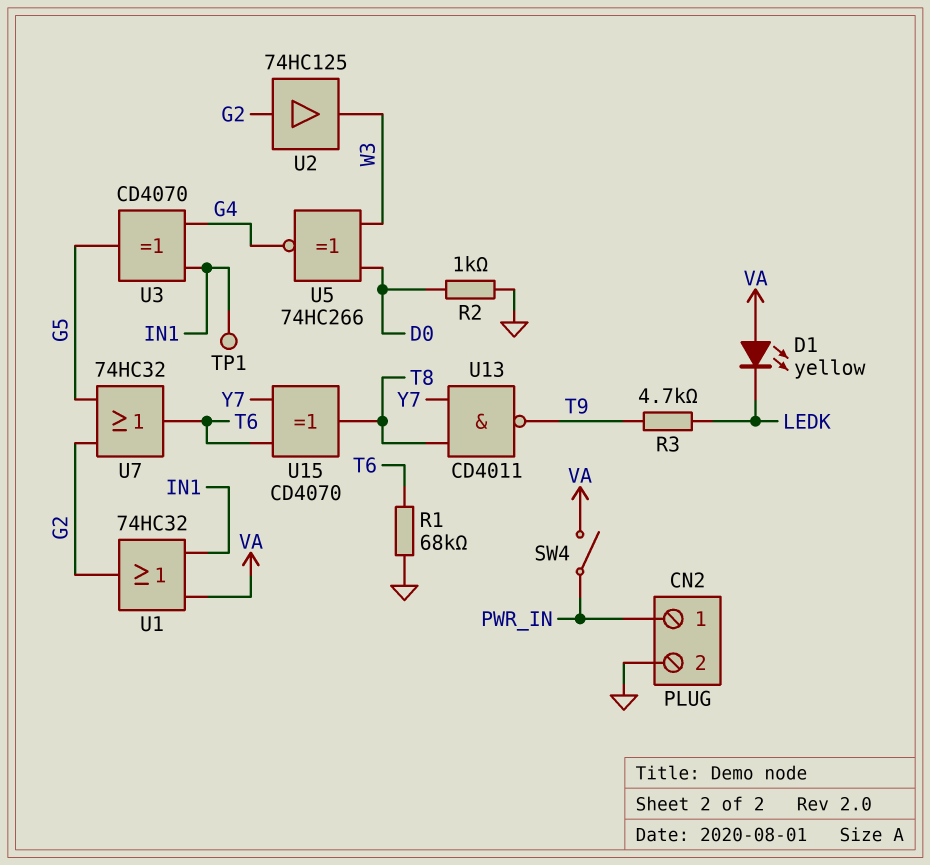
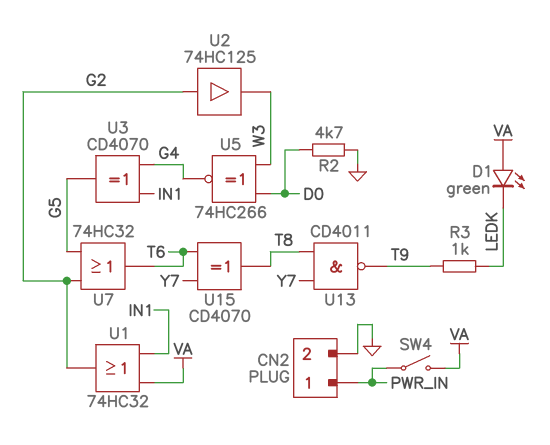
D1: LED yellow (A VA, K LEDK) -> LED green (A VA, K LEDK)
R1: 68k (GND, T6) -> none
R2: 1k (D0, GND) -> 4.7k (D0, GND)
R3: 4.7k (LEDK, T9) -> 1k (LEDK, T9)
TP1: test point (IN1) -> none

